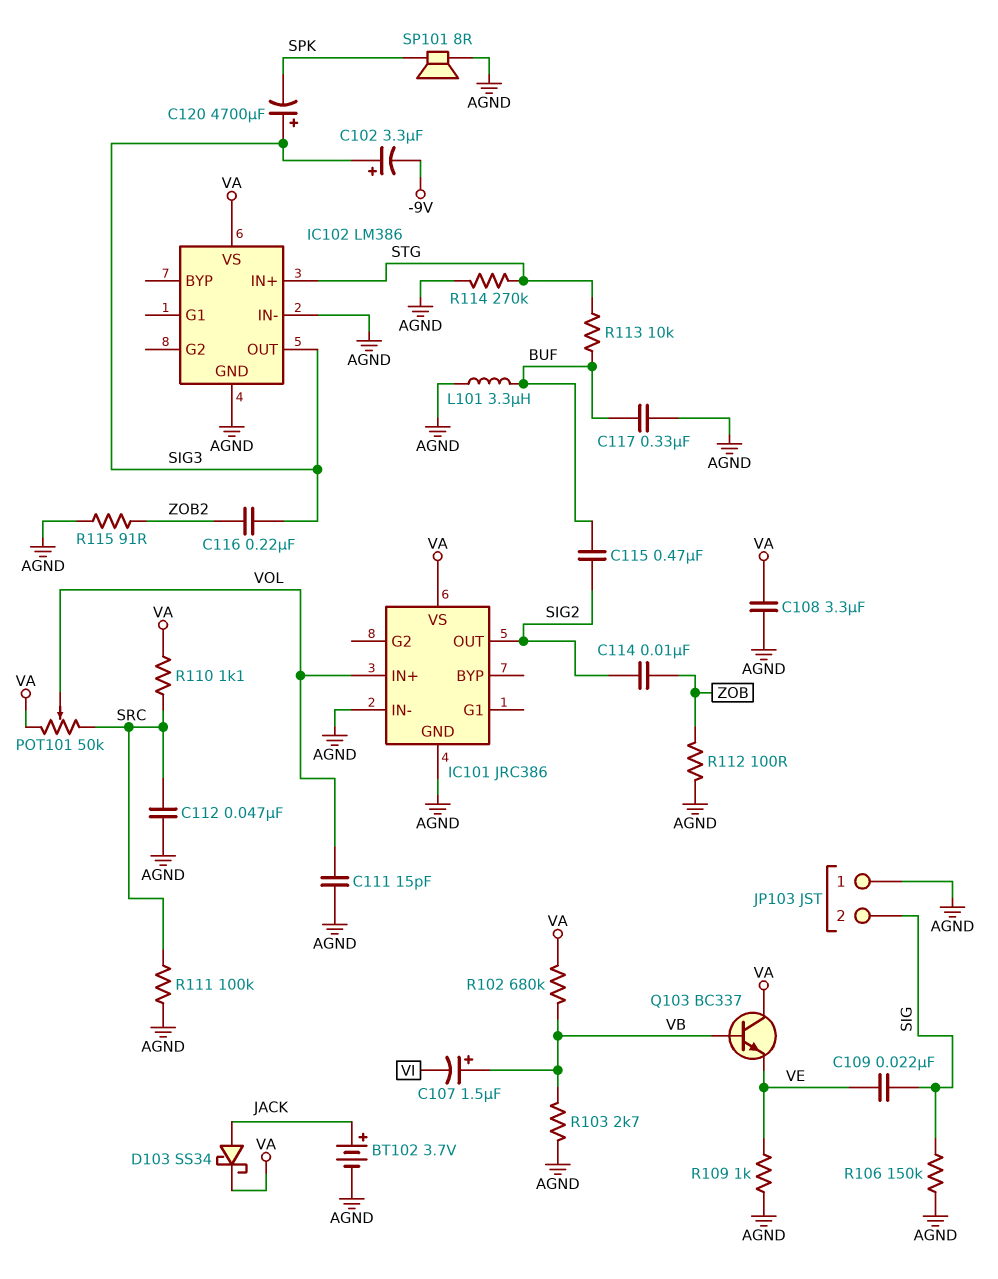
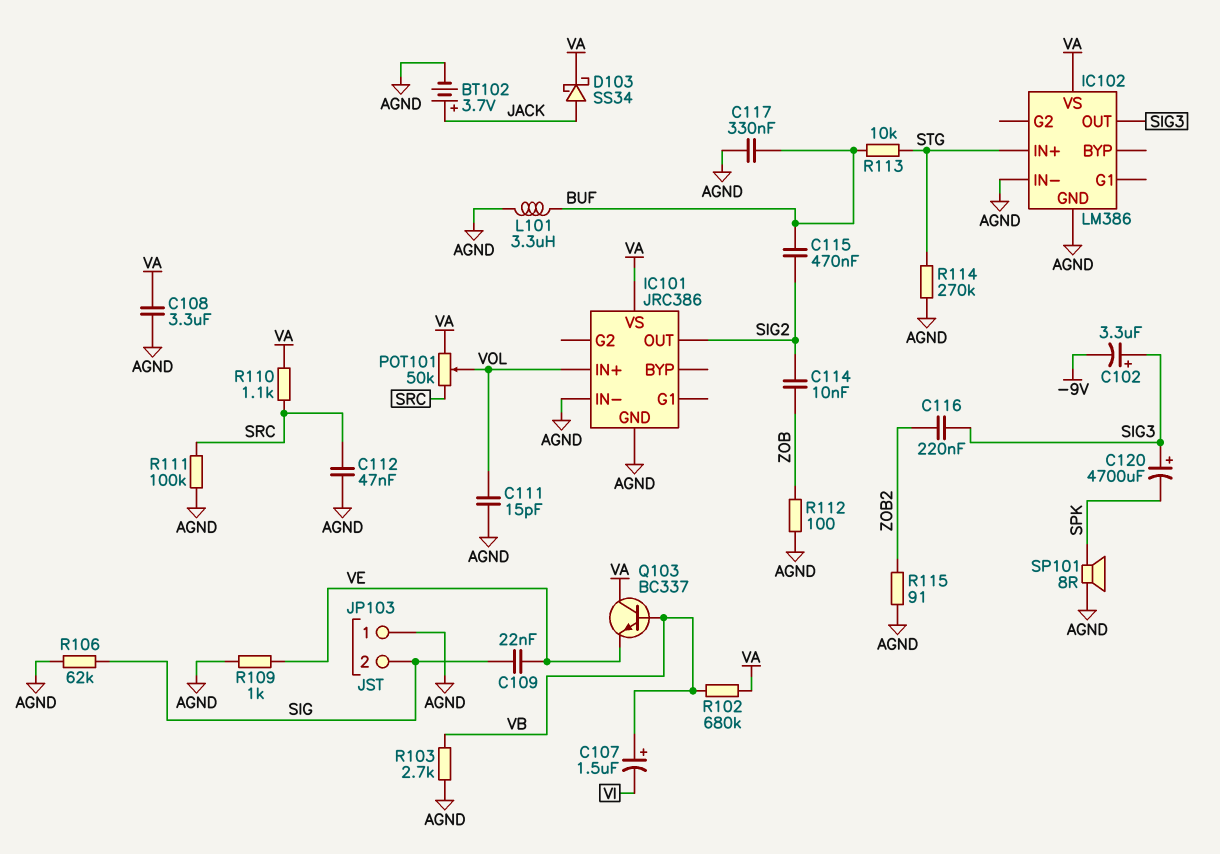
R106: 150k (AGND, SIG) -> 62k (AGND, SIG)

